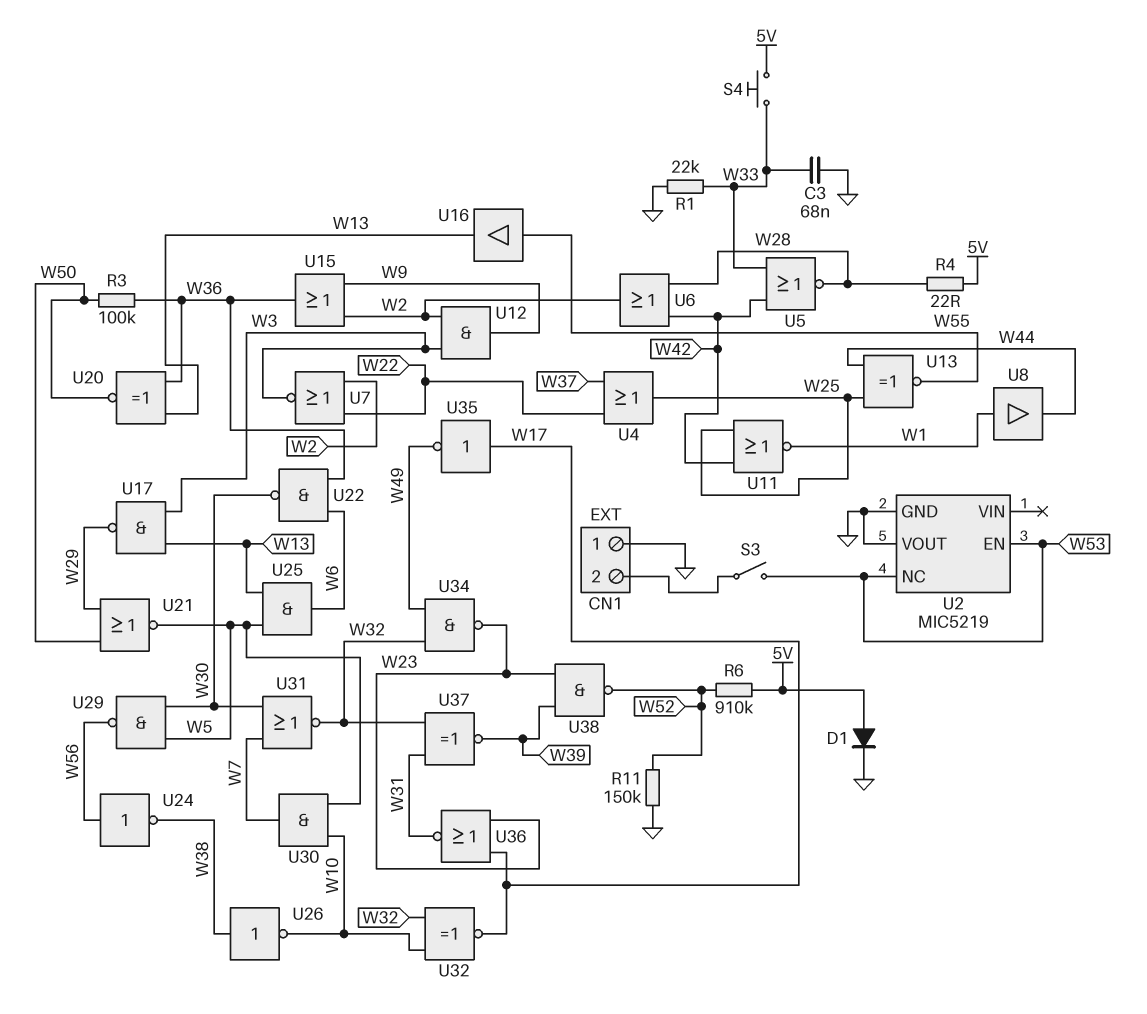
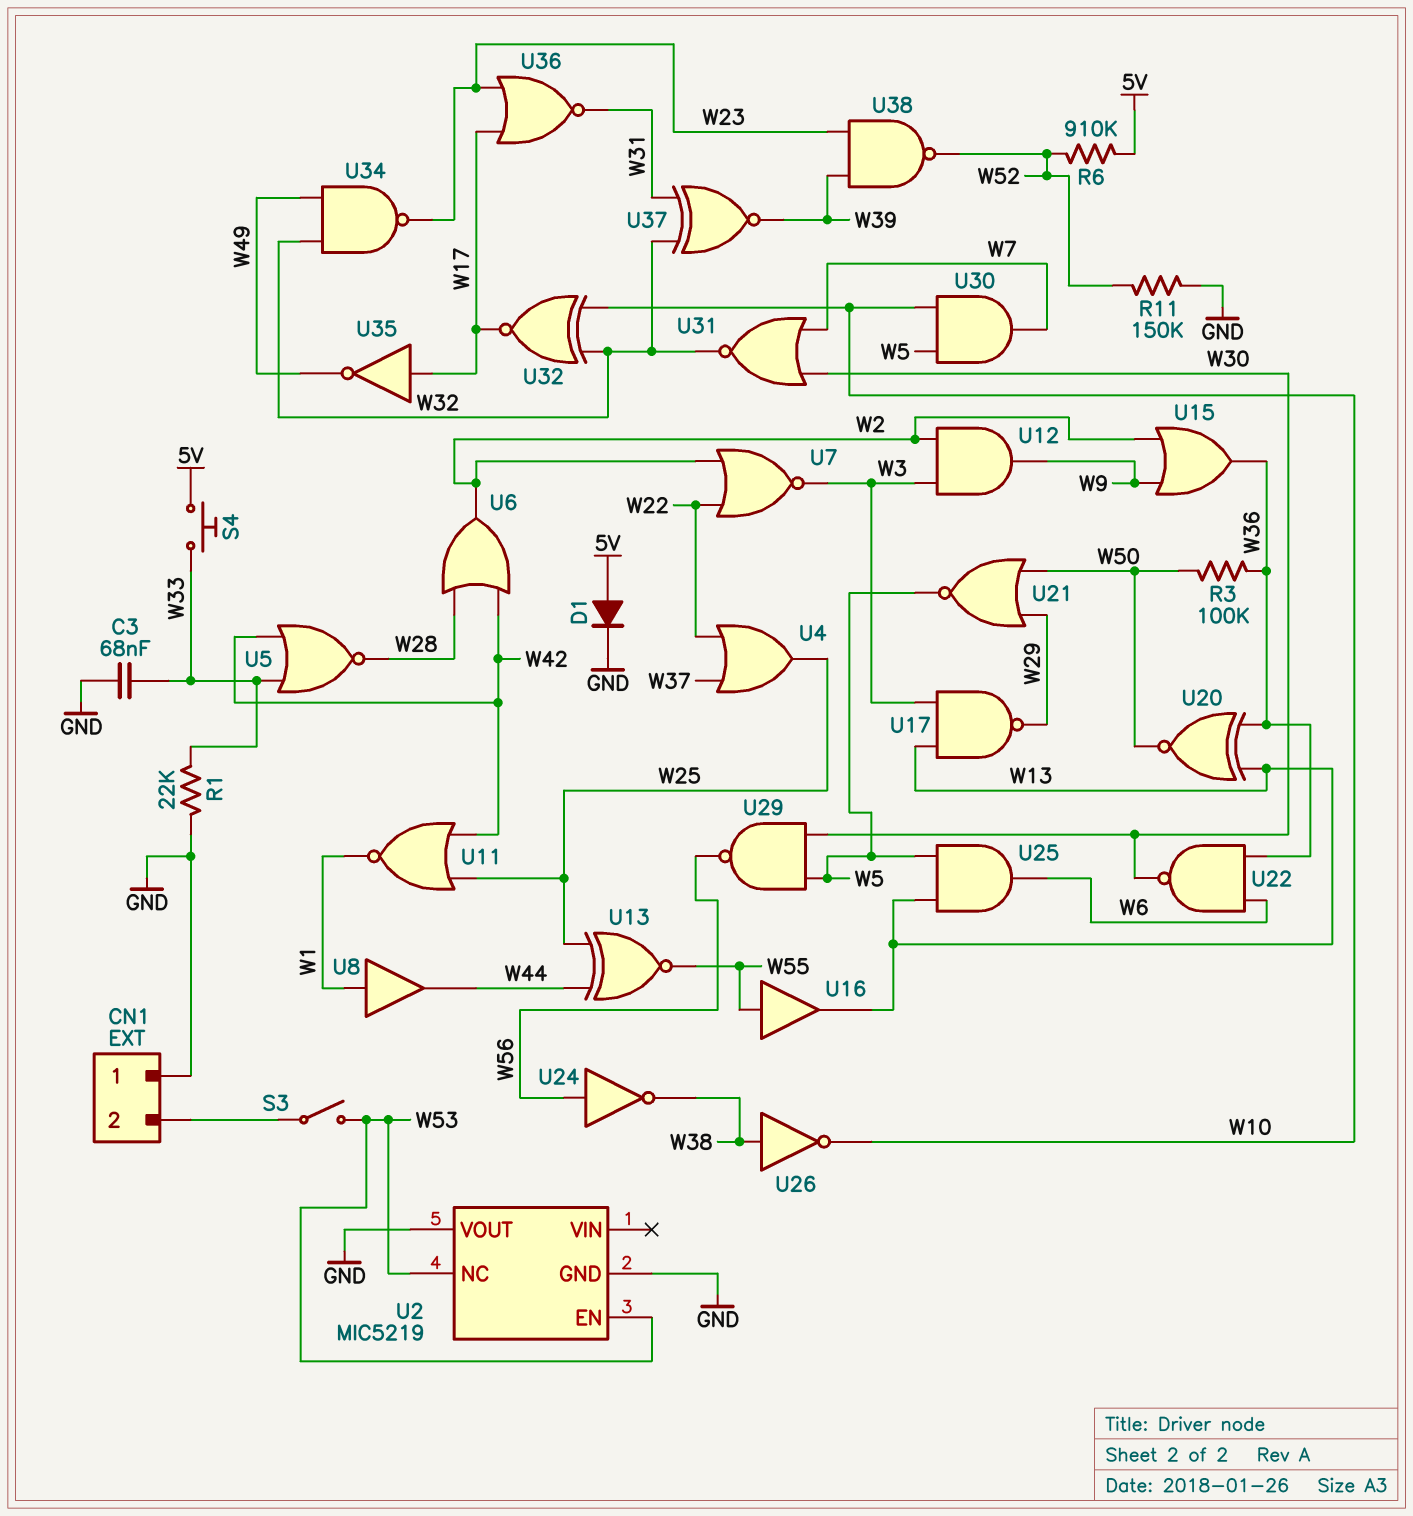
R4: 22 (5V, W28) -> none

